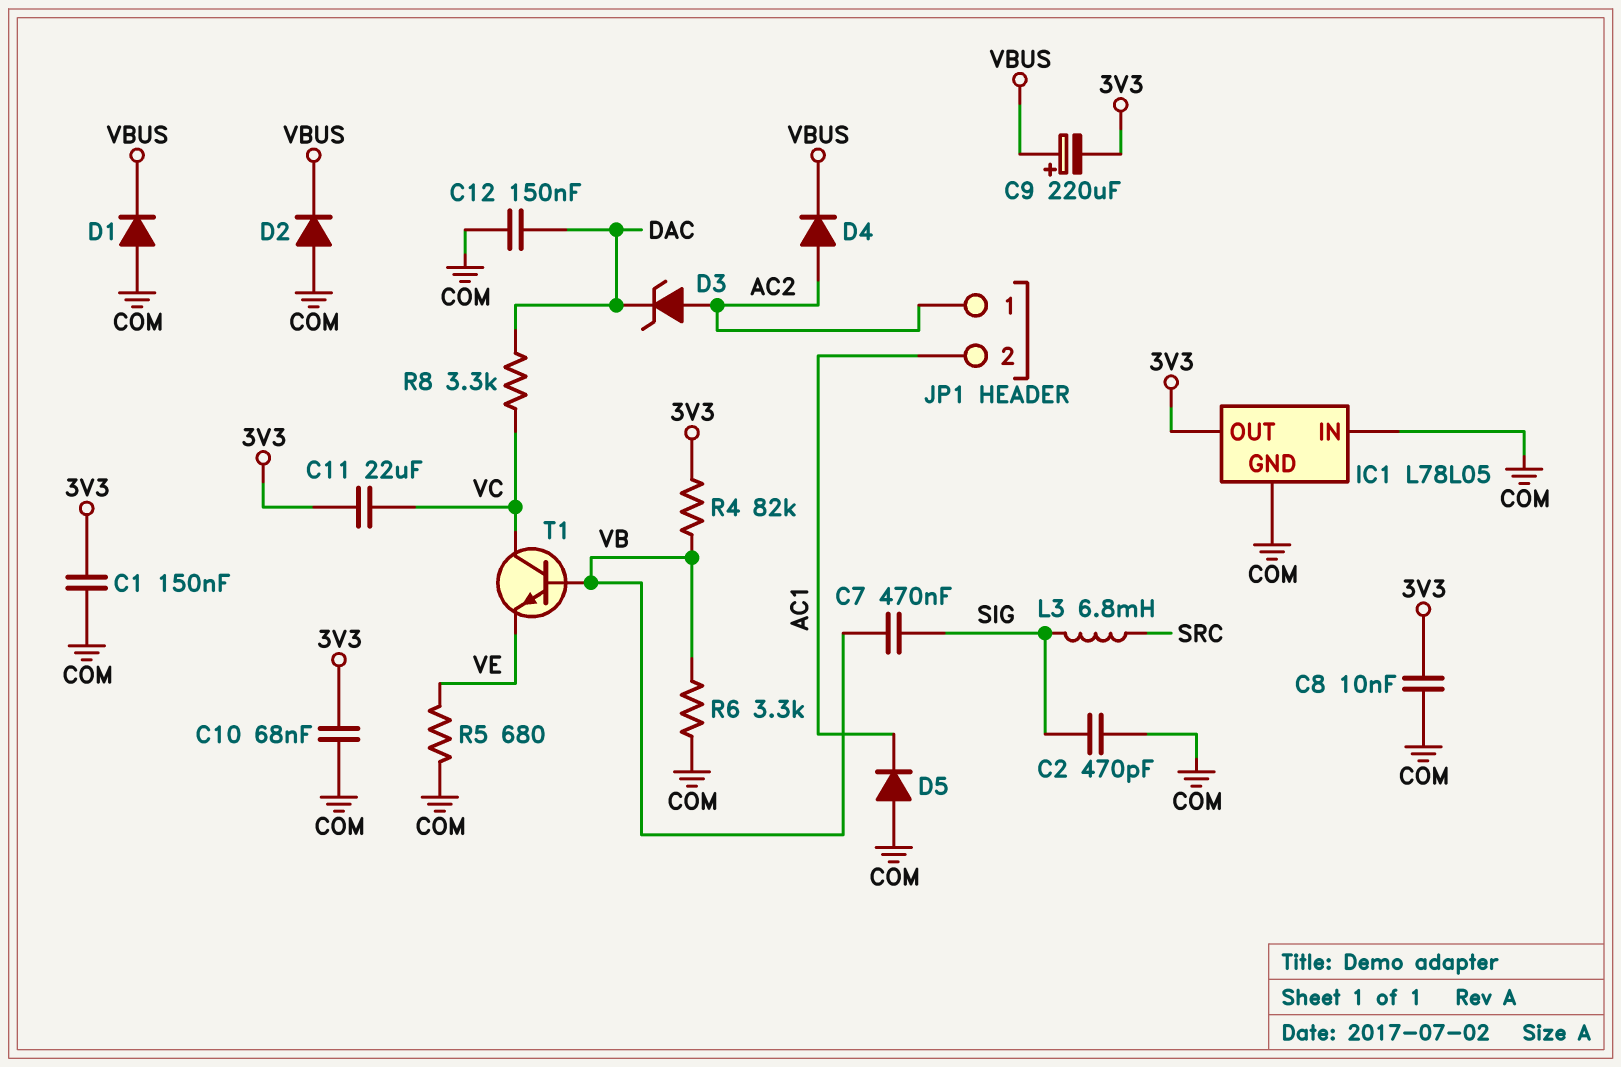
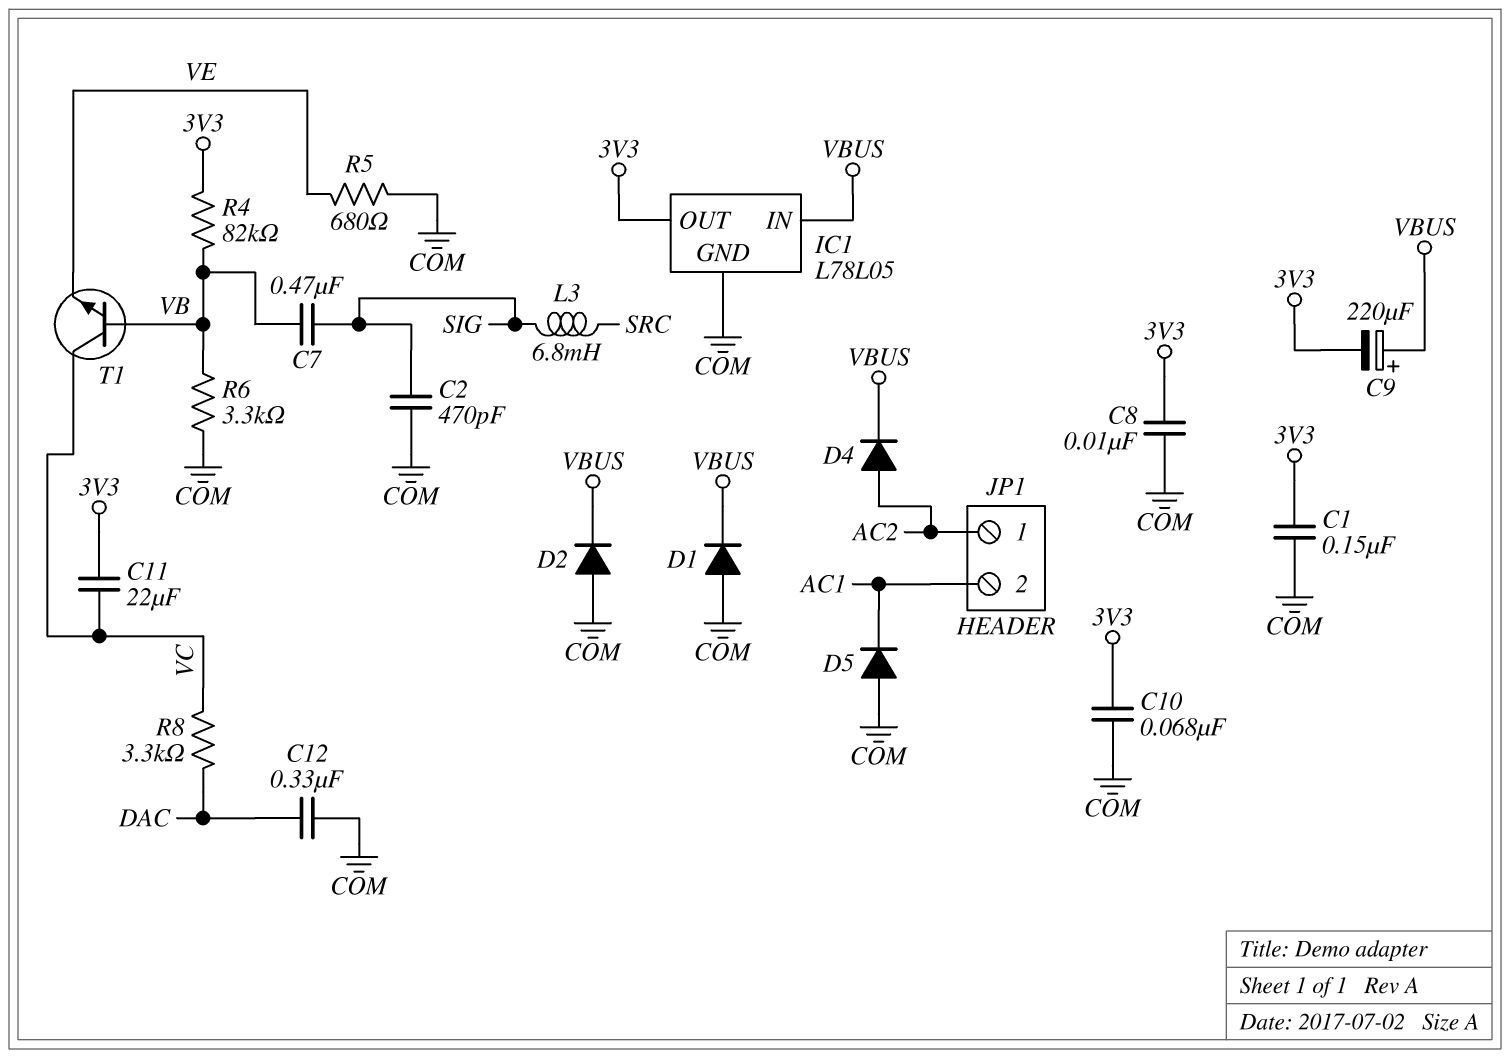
C12: 150nF (COM, DAC) -> 330nF (COM, DAC)
D3: zener (A AC2, K DAC) -> none
IC1 pin IN: COM -> VBUS

